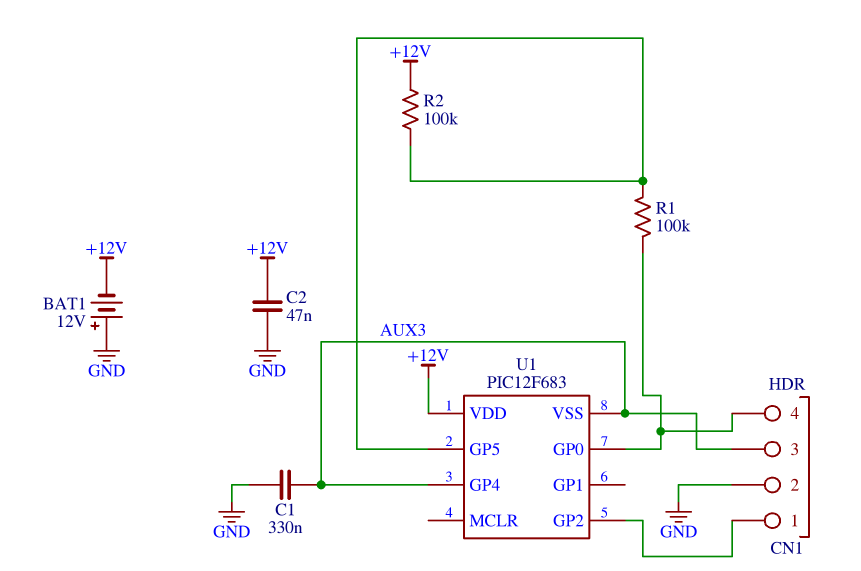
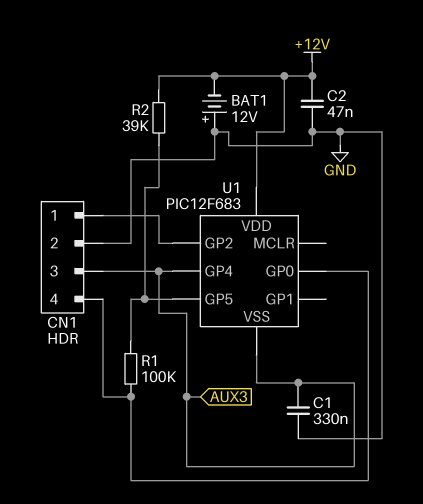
R2: 100k (+12V, U1/GP5) -> 39k (+12V, U1/GP5)

